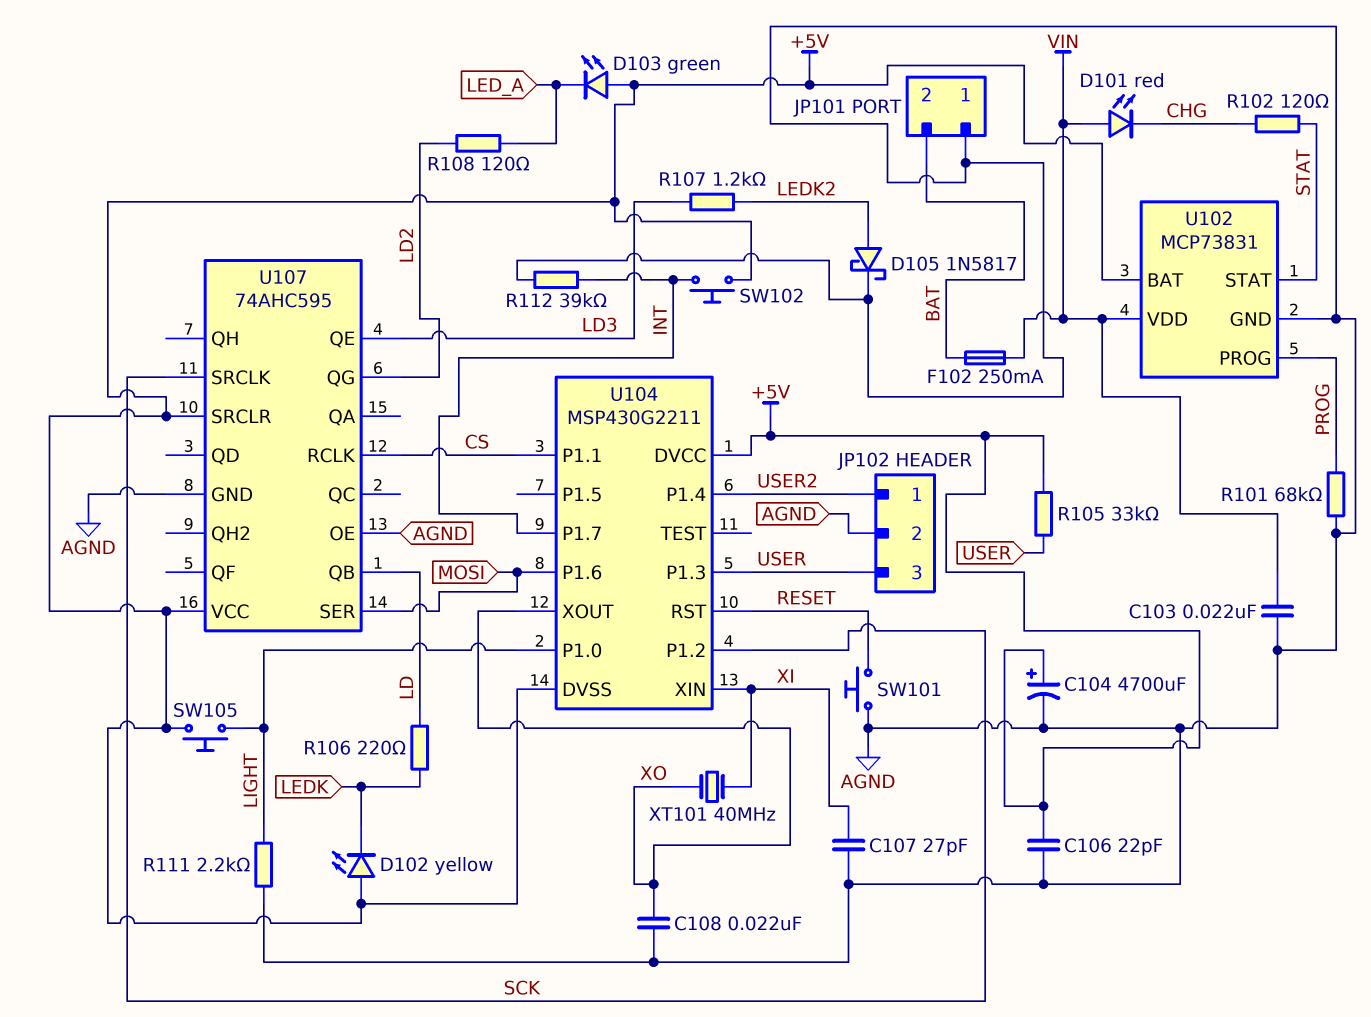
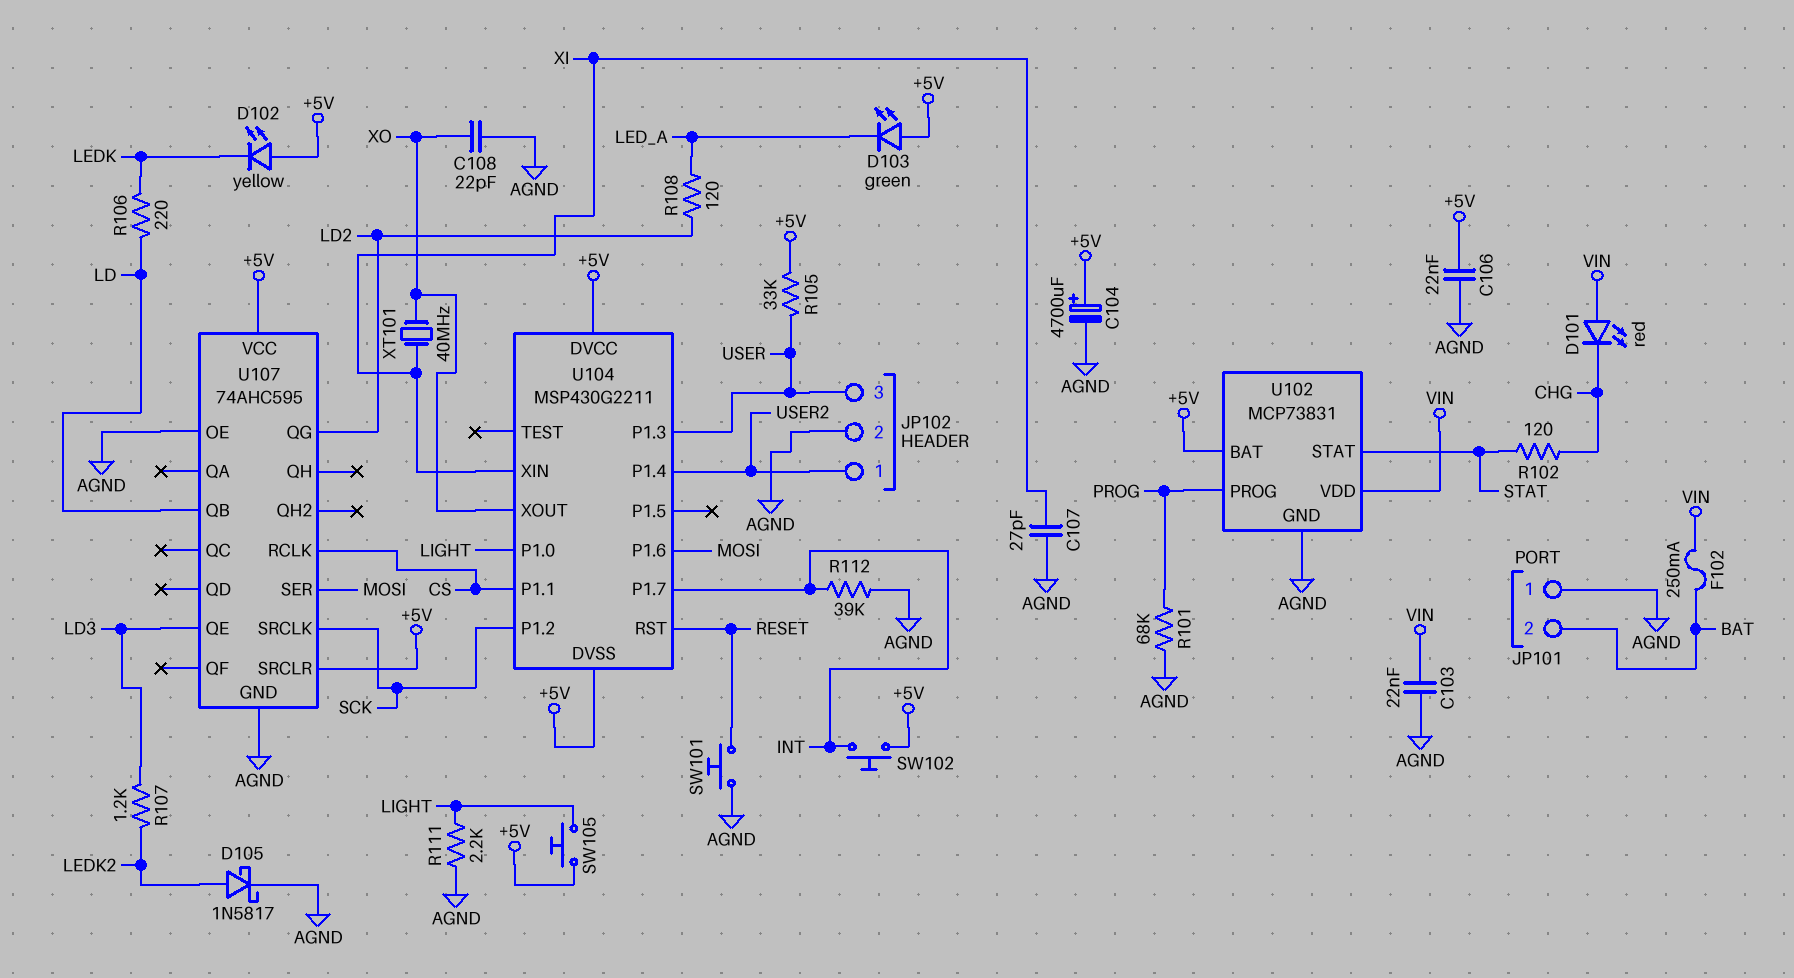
C106: 22pF (+5V, AGND) -> 22nF (+5V, AGND)
C108: 22nF (AGND, XO) -> 22pF (AGND, XO)

